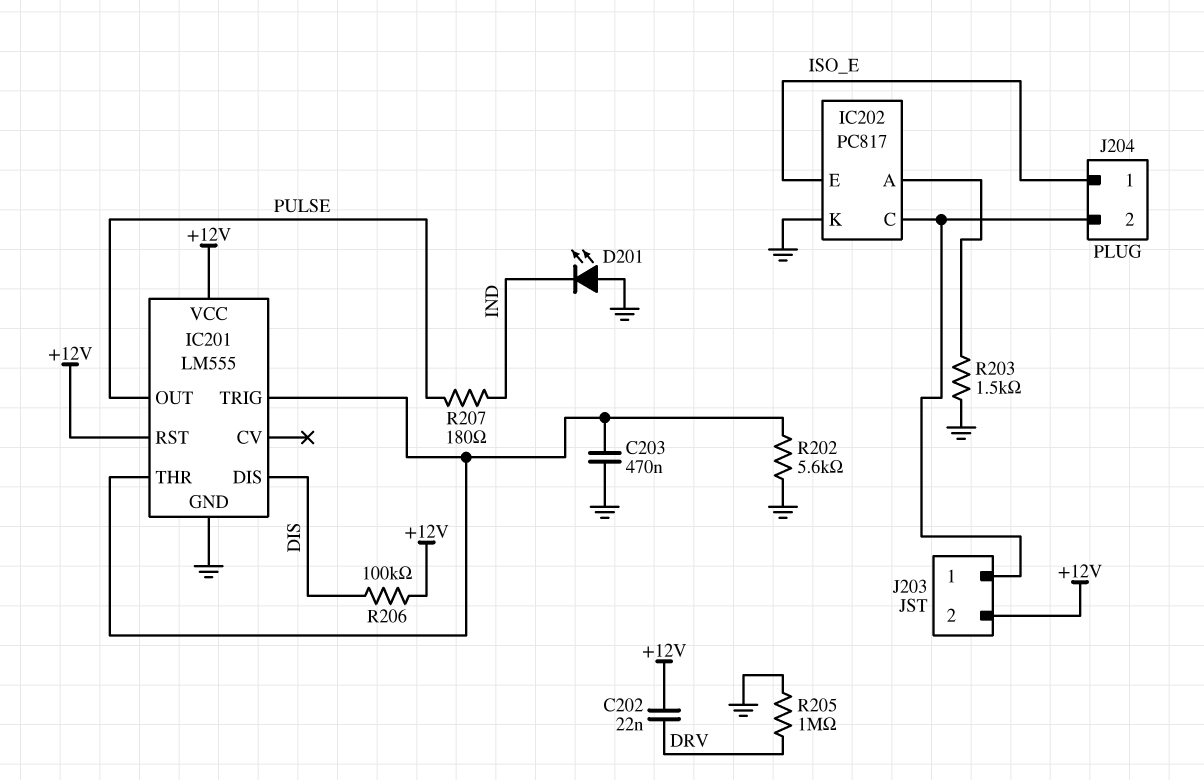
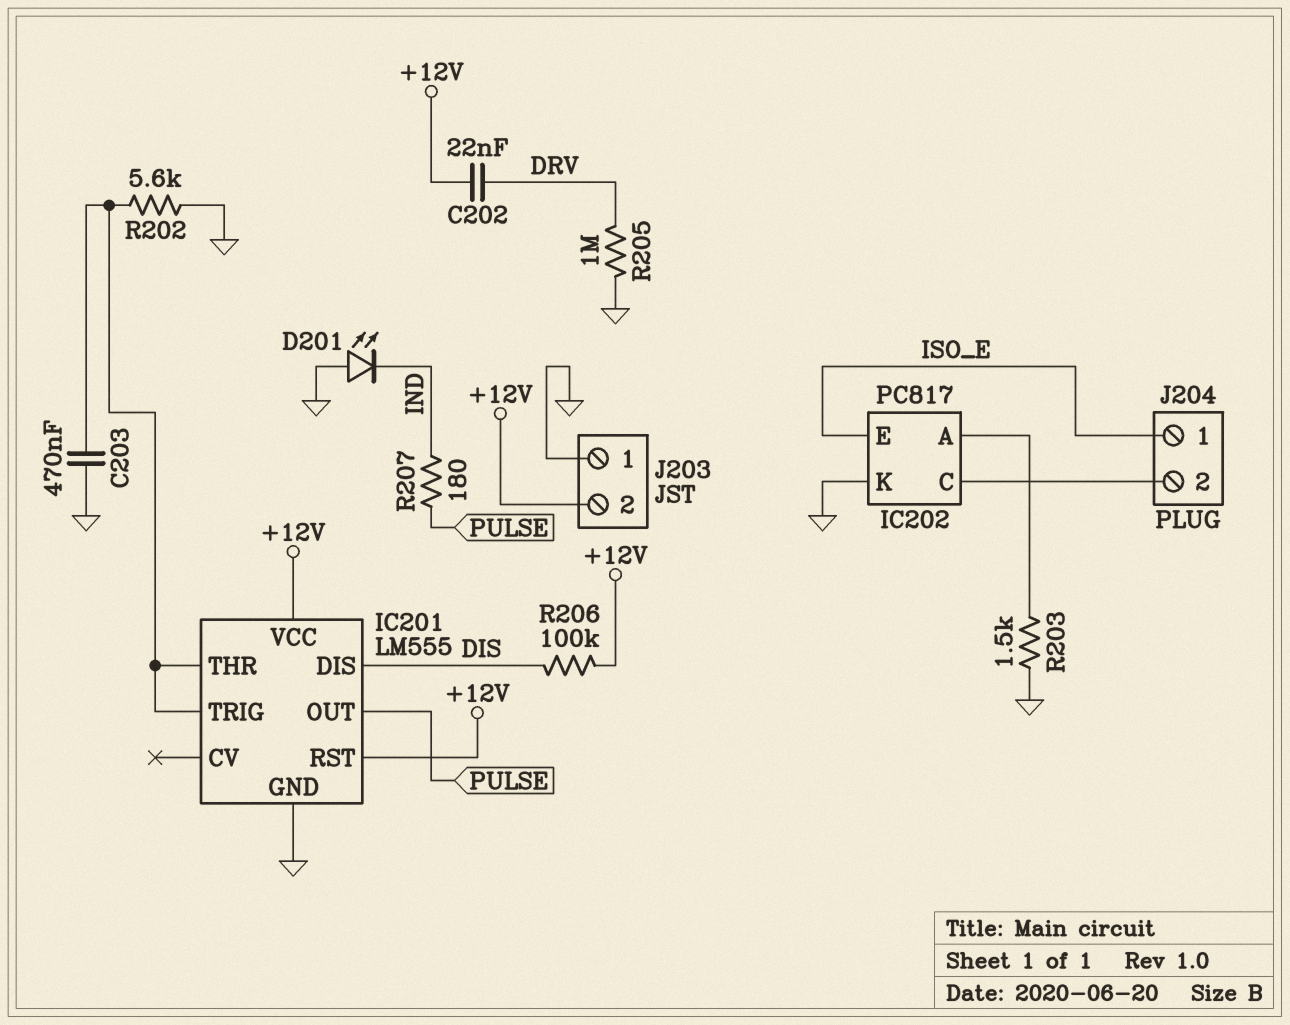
J203 pin 1: IC202/C -> GND

